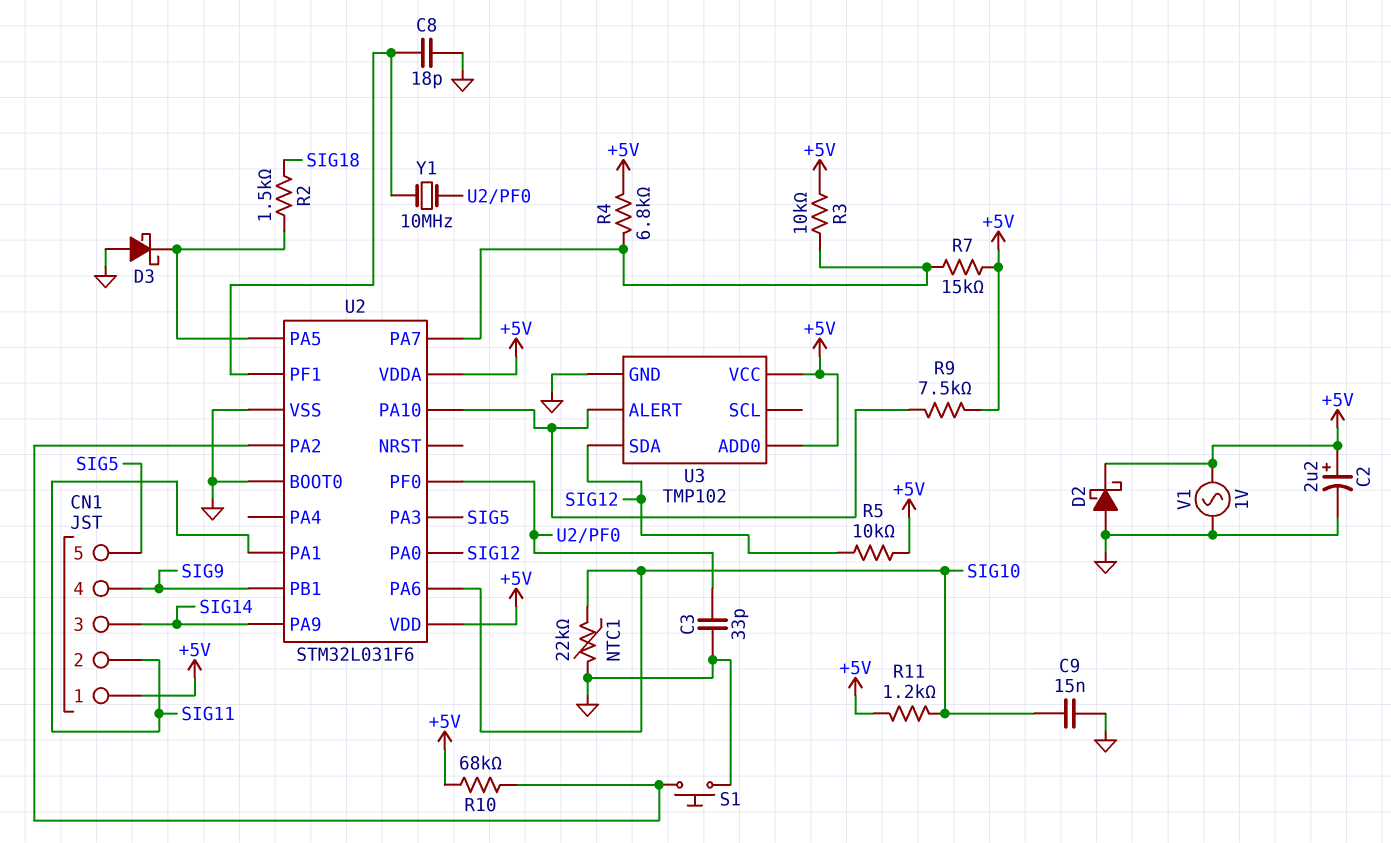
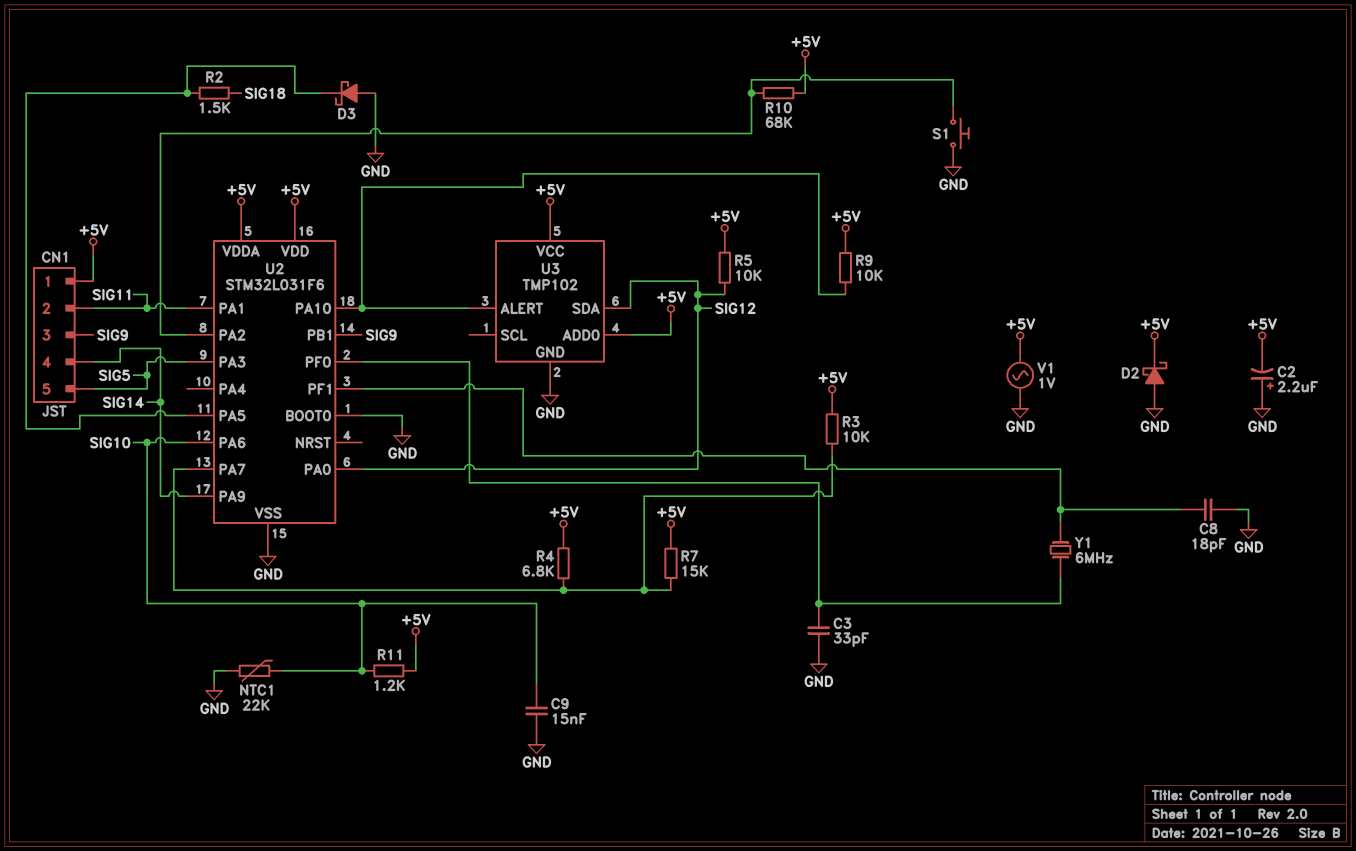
C2: 2.2uF (plus +5V, minus GND) -> 2.2uF (plus GND, minus +5V)
CN1 pin 3: SIG14 -> SIG9
CN1 pin 4: SIG9 -> SIG14
R9: 7.5k (+5V, U2/PA10) -> 10k (+5V, U2/PA10)
Y1: 10MHz (U2/PF0, U2/PF1) -> 6MHz (U2/PF0, U2/PF1)

